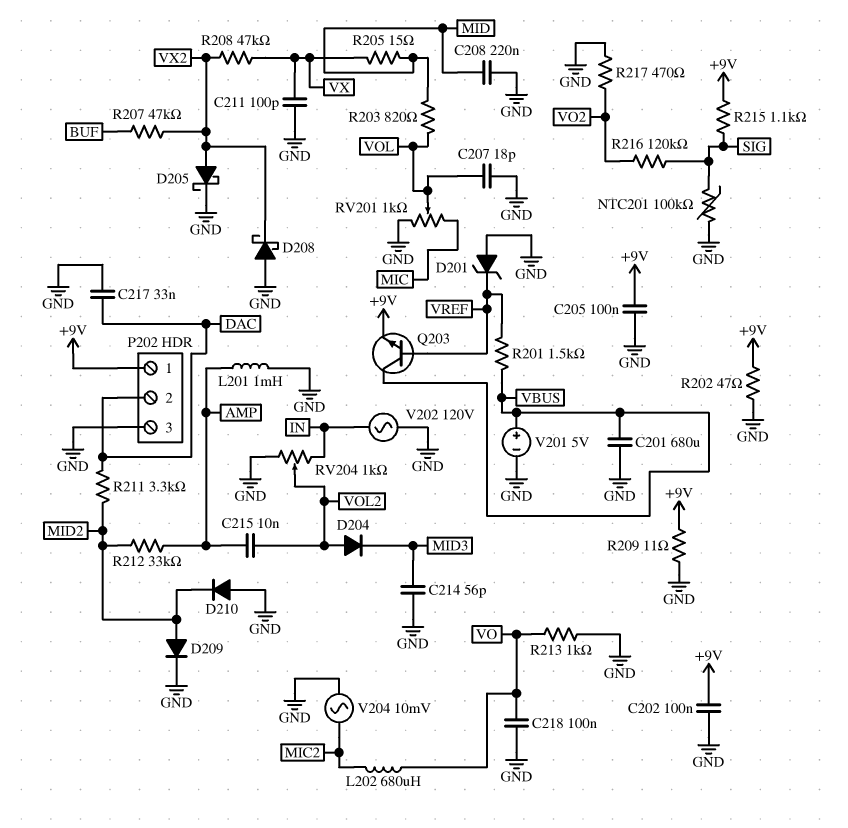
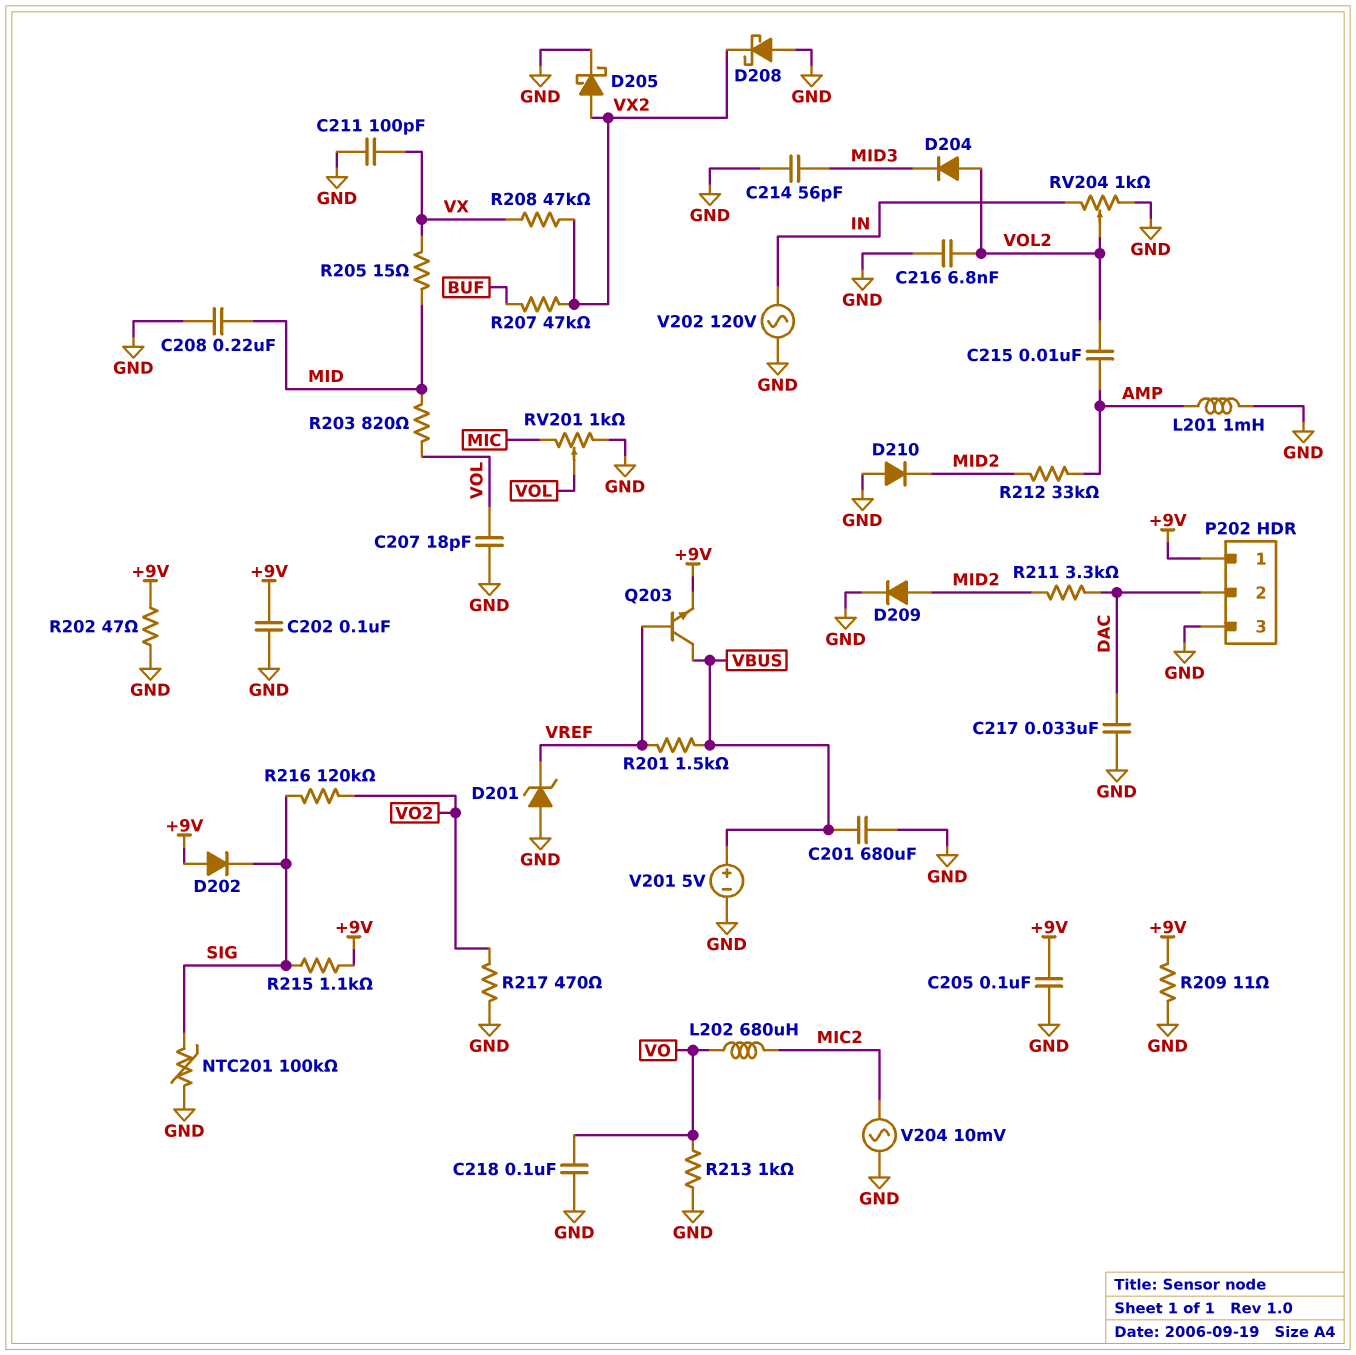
C216: none -> 6.8nF (GND, VOL2)
D202: none -> diode (A +9V, K SIG)

